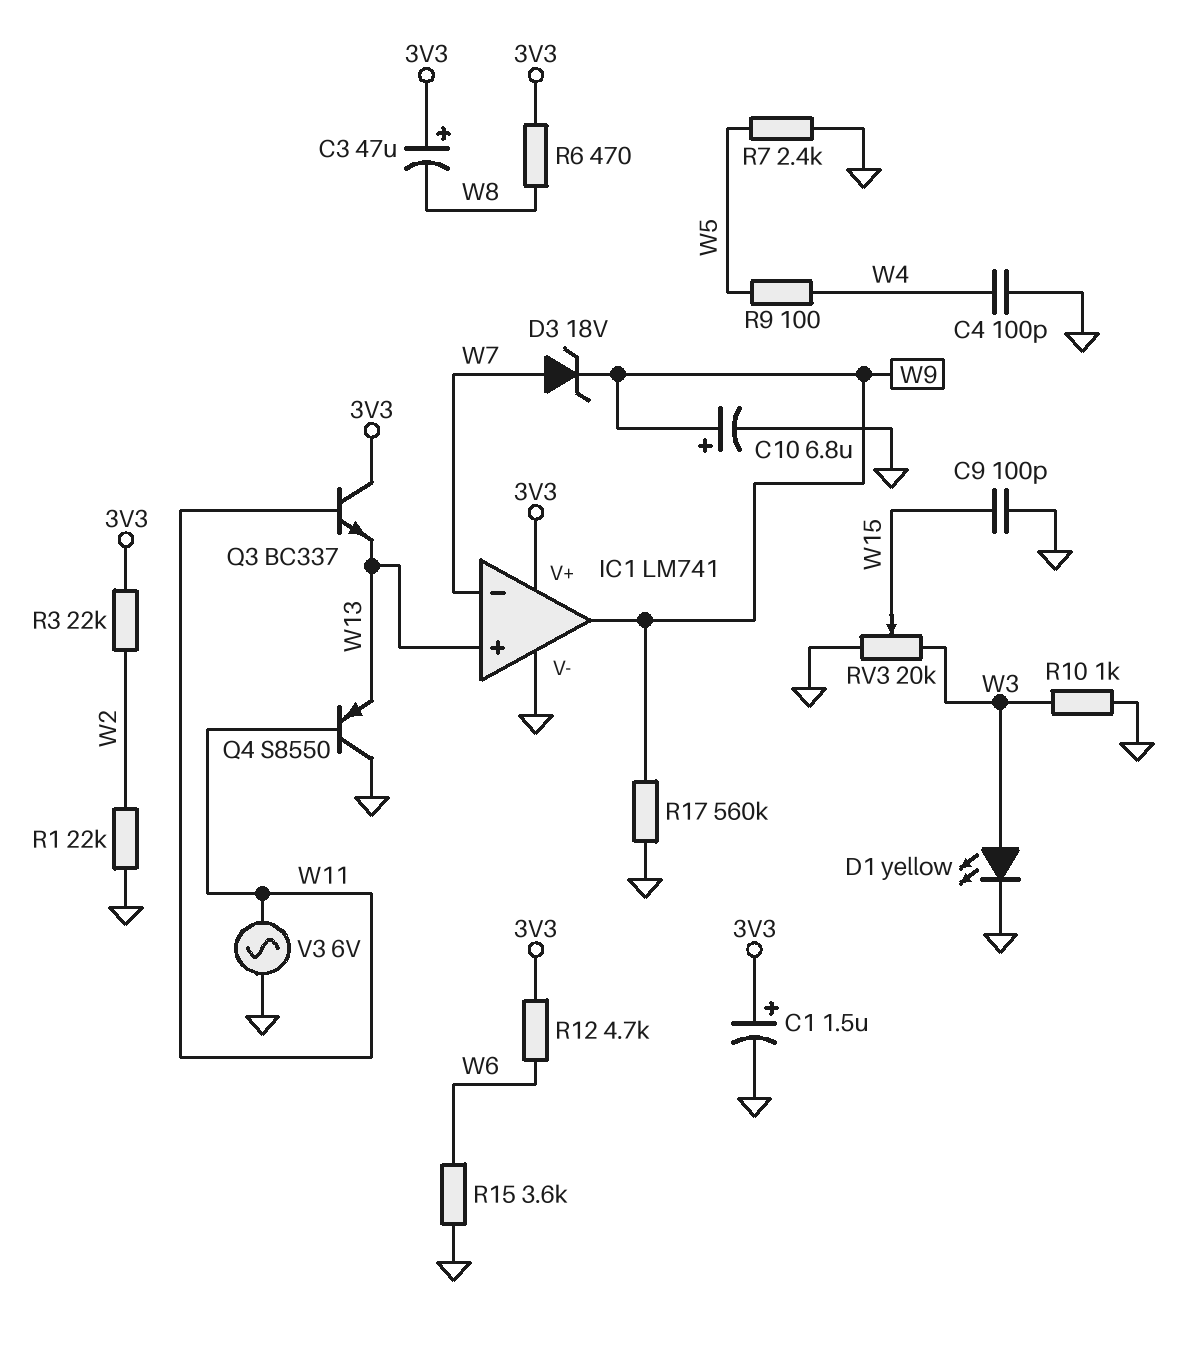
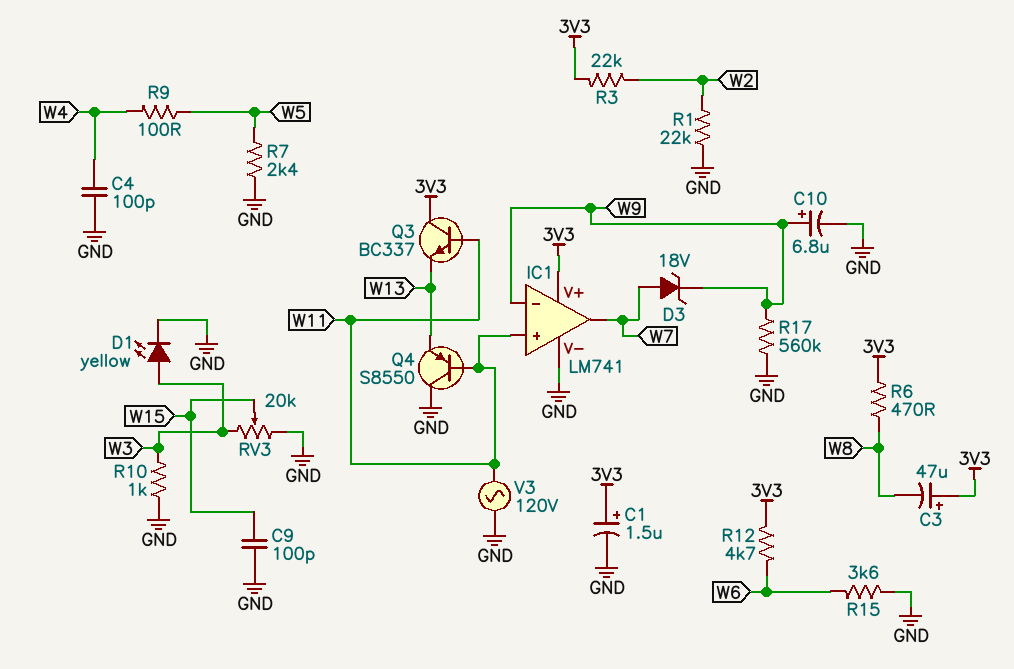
IC1 pin in+: W13 -> W11
IC1 pin in-: W7 -> W9
IC1 pin out: W9 -> W7
V3: AC 6V (GND, W11) -> AC 120V (GND, W11)

